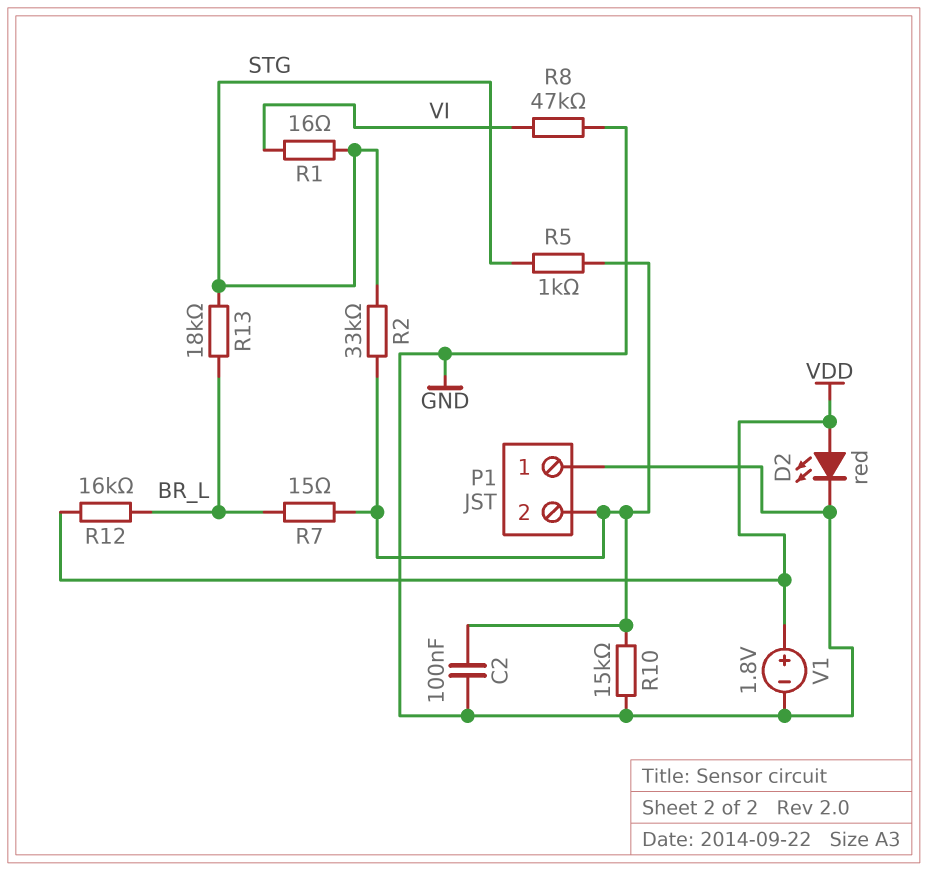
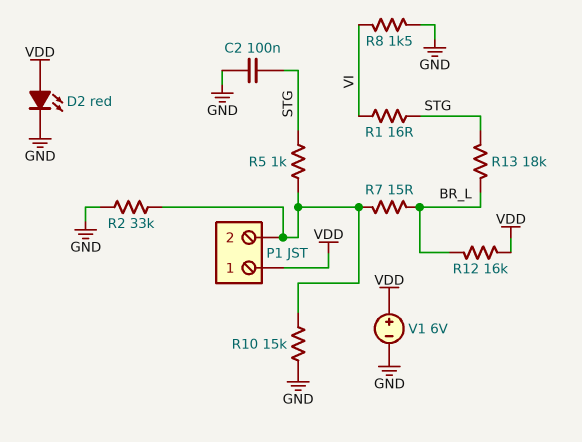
C2: 100nF (GND, P1/2) -> 100nF (GND, STG)
P1 pin 1: GND -> VDD
R2: 33k (P1/2, STG) -> 33k (GND, P1/2)
R8: 47k (GND, VI) -> 1.5k (GND, VI)
V1: 1.8V (plus VDD, minus GND) -> 6V (plus VDD, minus GND)

